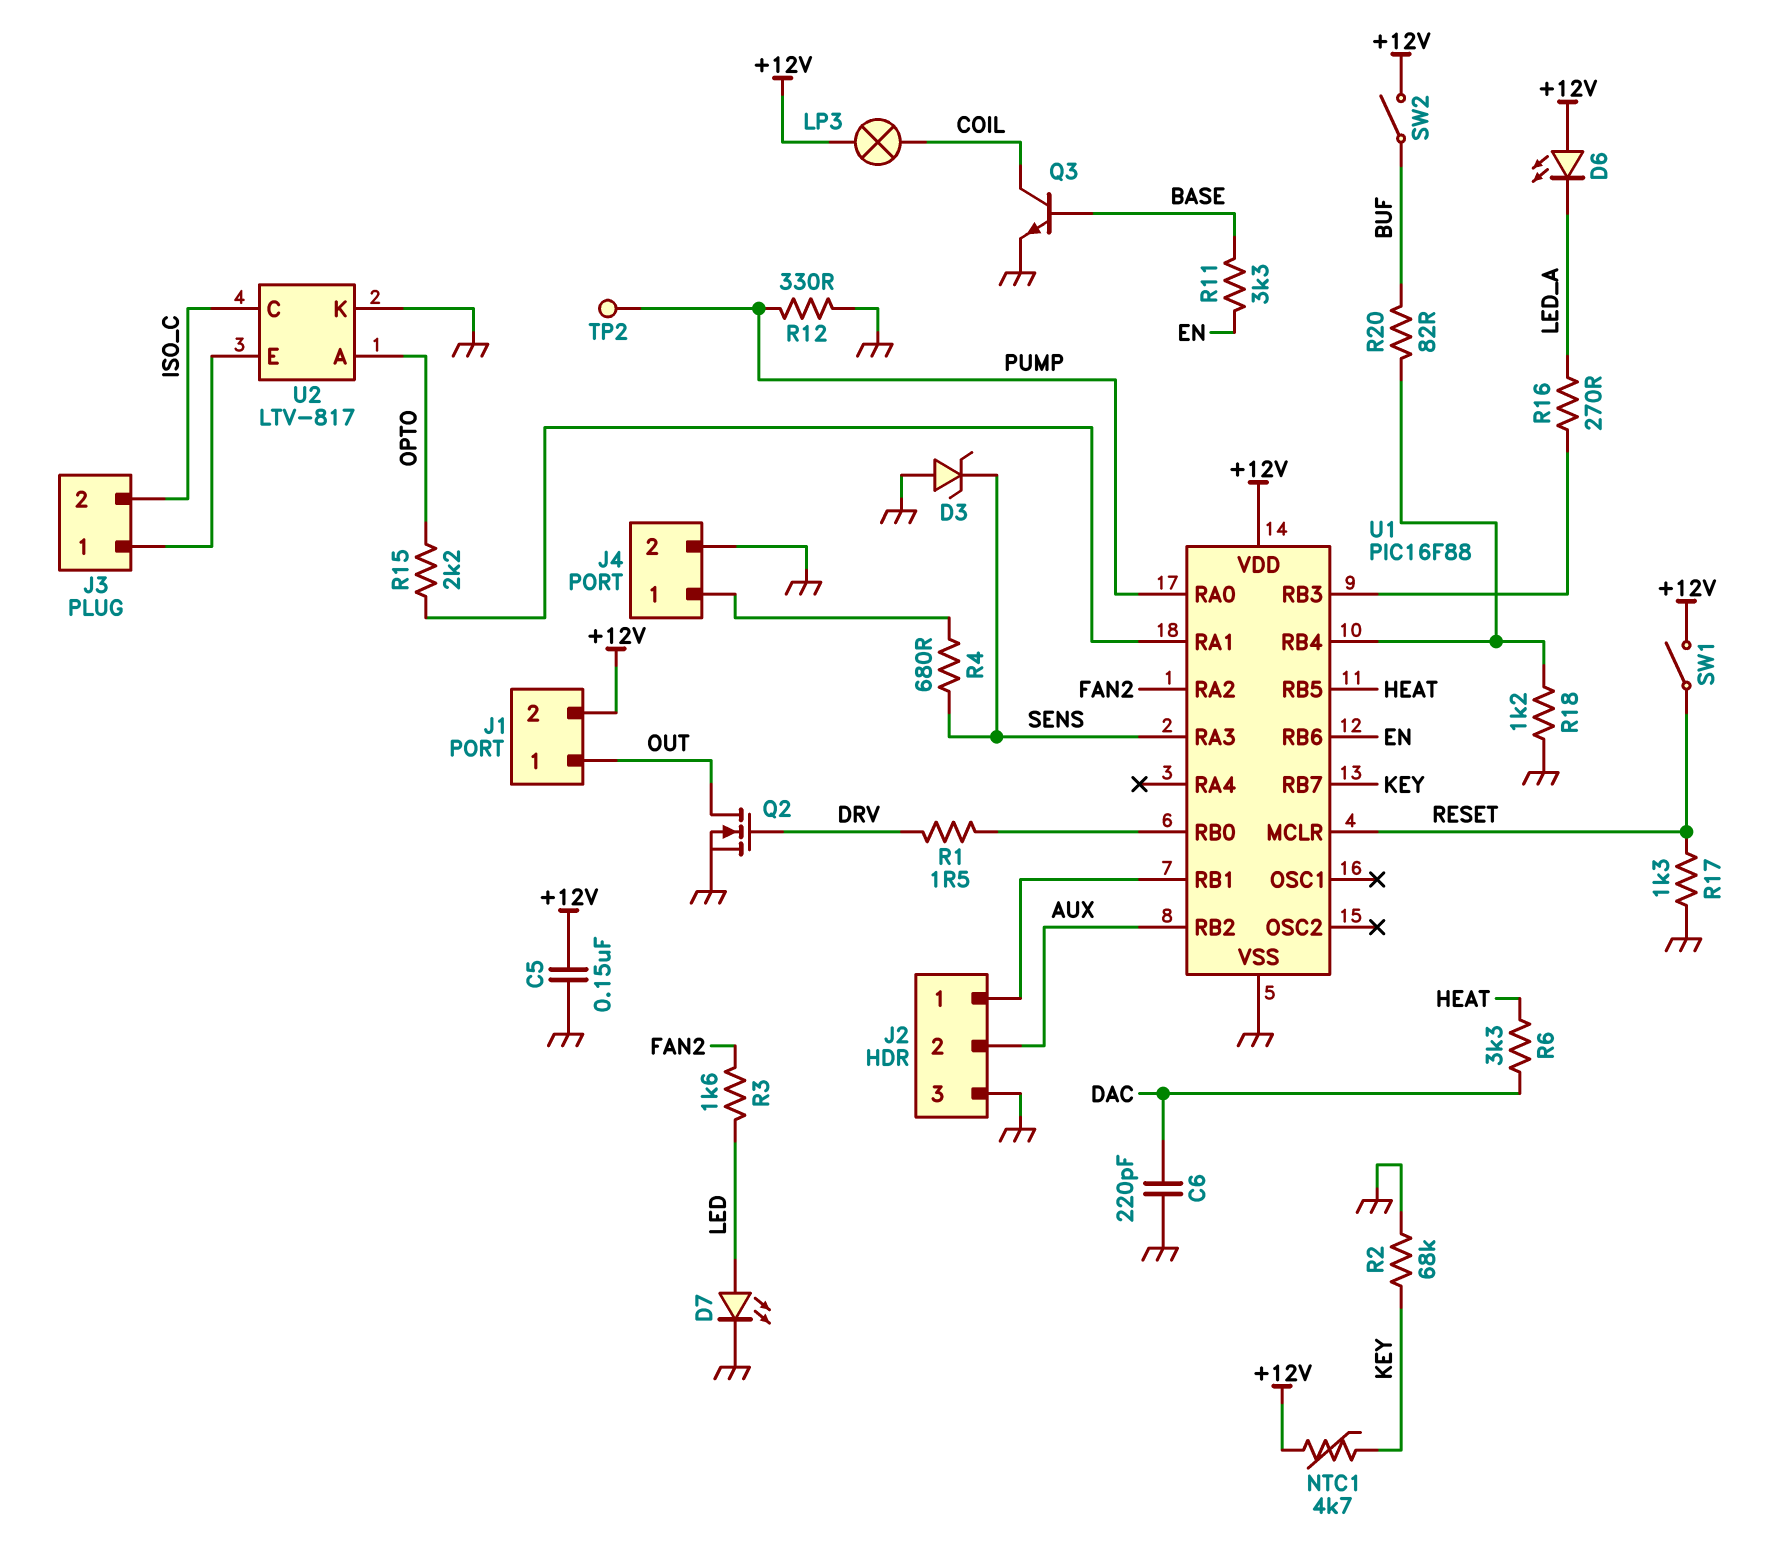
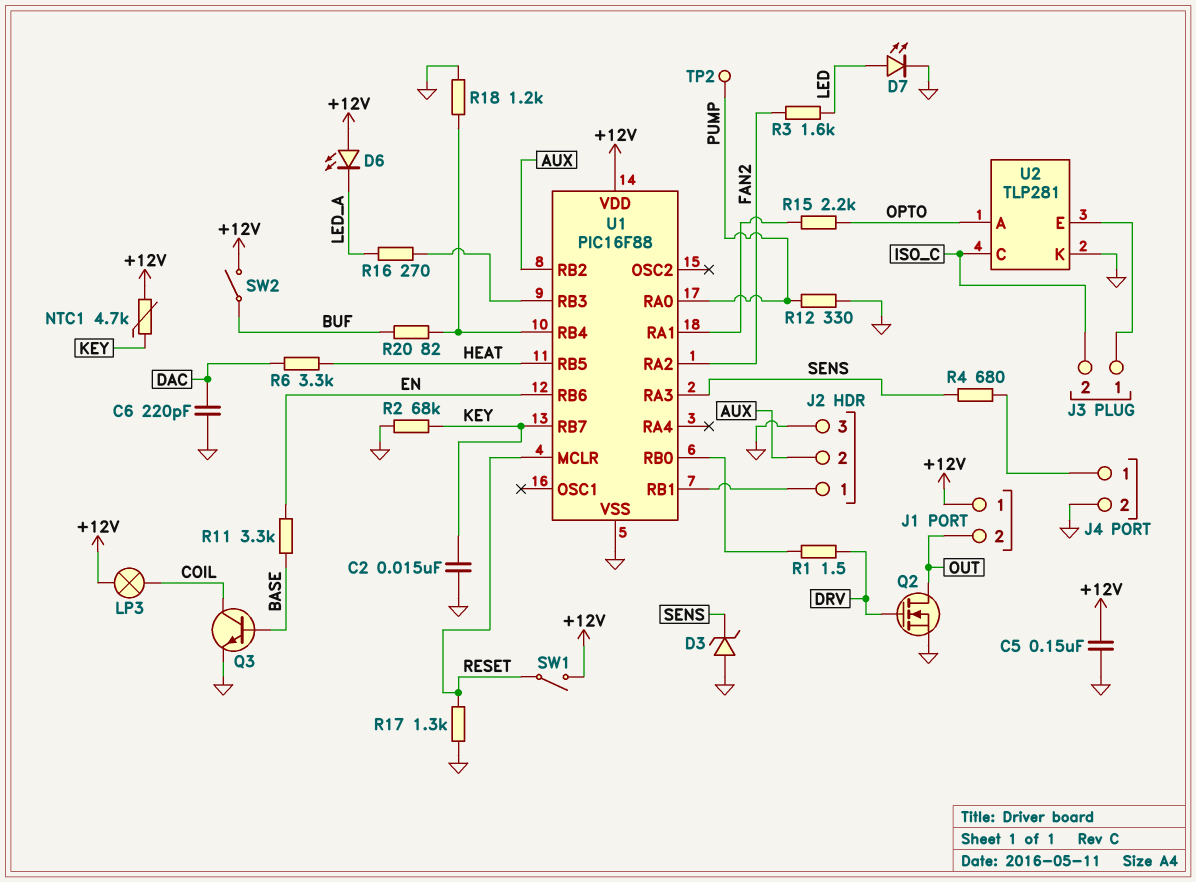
C2: none -> 15nF (GND, KEY)
J1 pin 1: OUT -> +12V
J1 pin 2: +12V -> OUT
U2: LTV-817 -> TLP281

